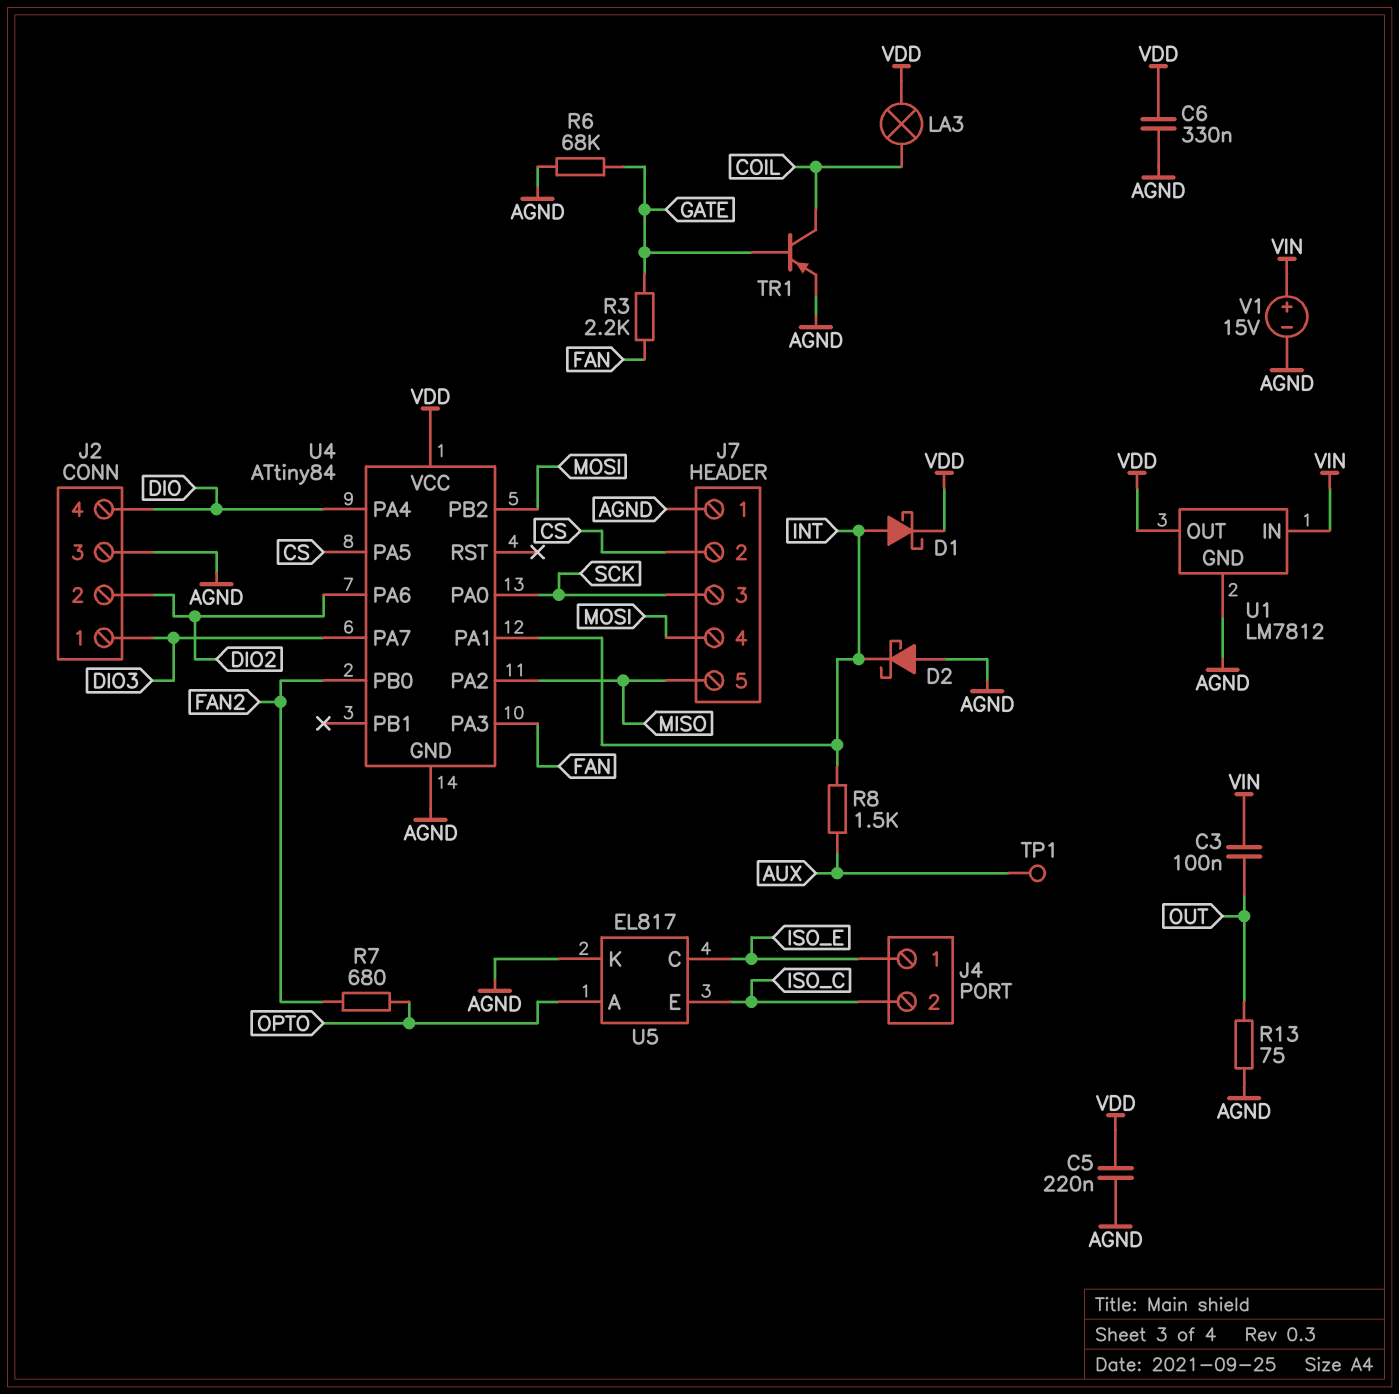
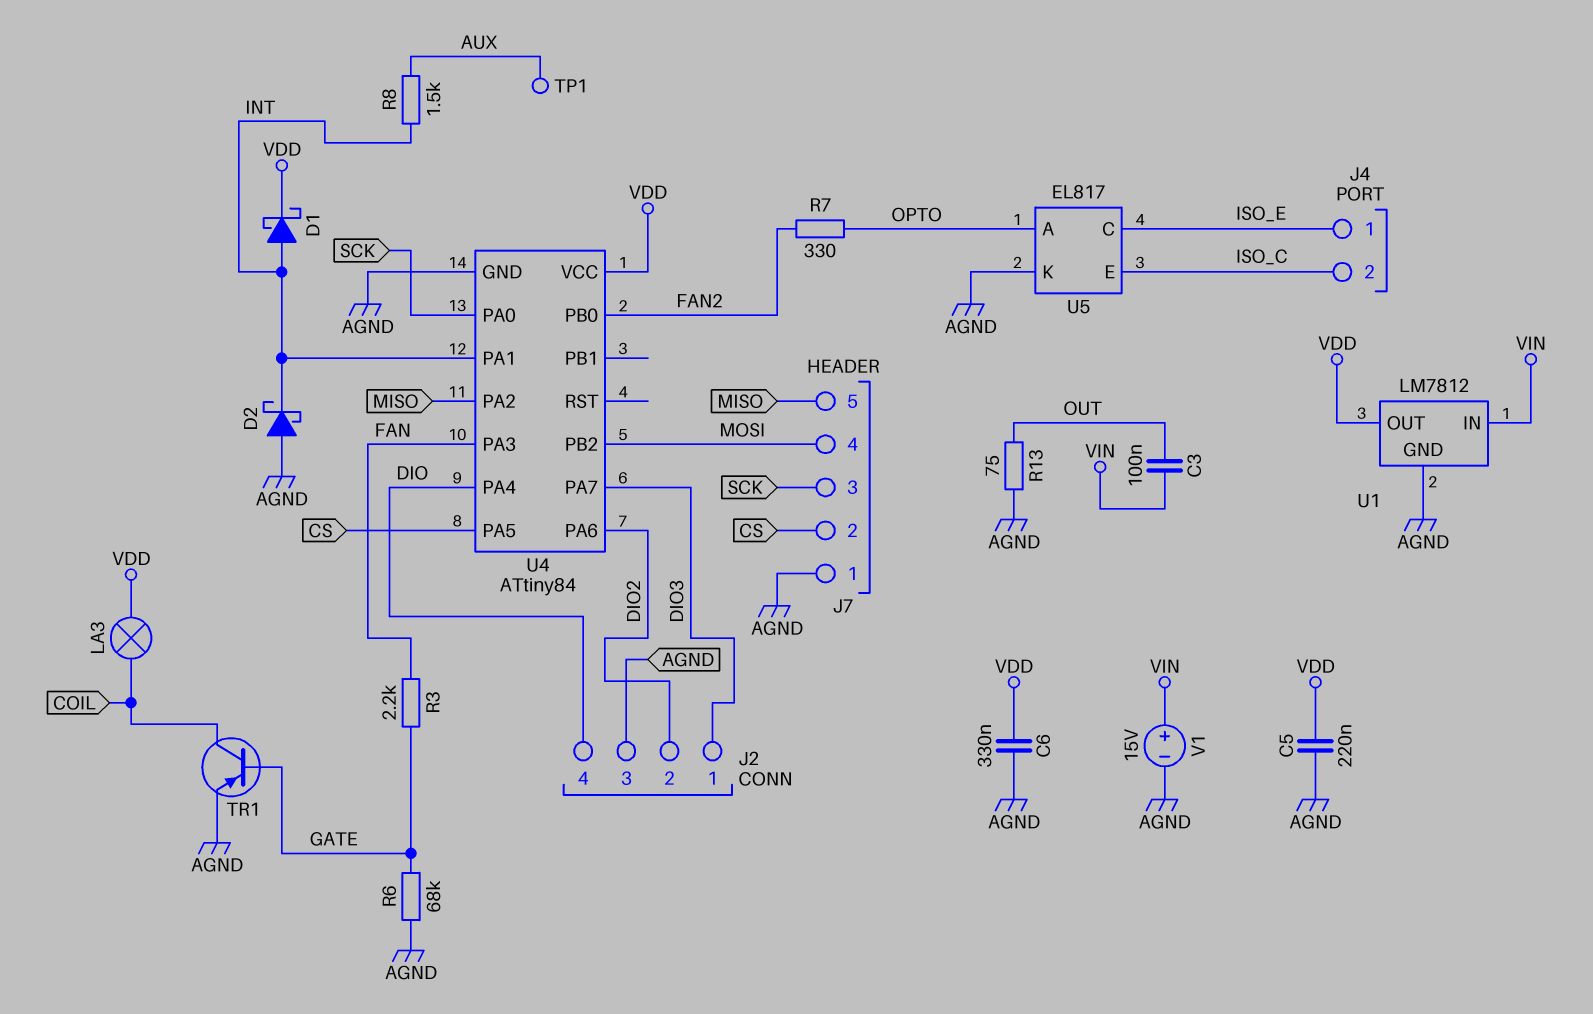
R7: 680 (FAN2, OPTO) -> 330 (FAN2, OPTO)

